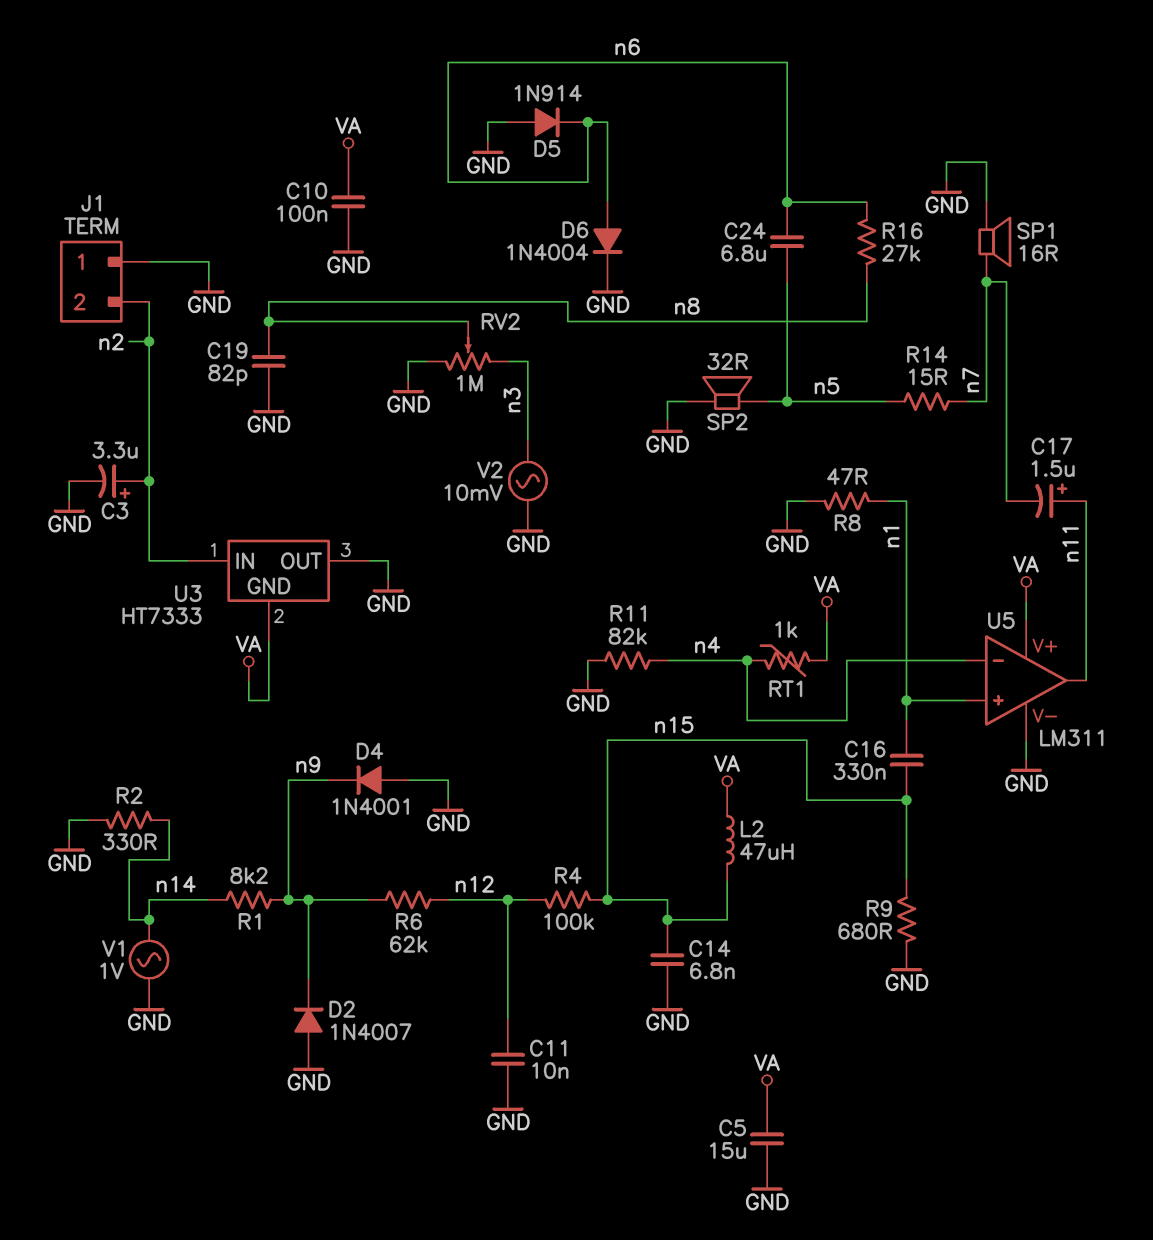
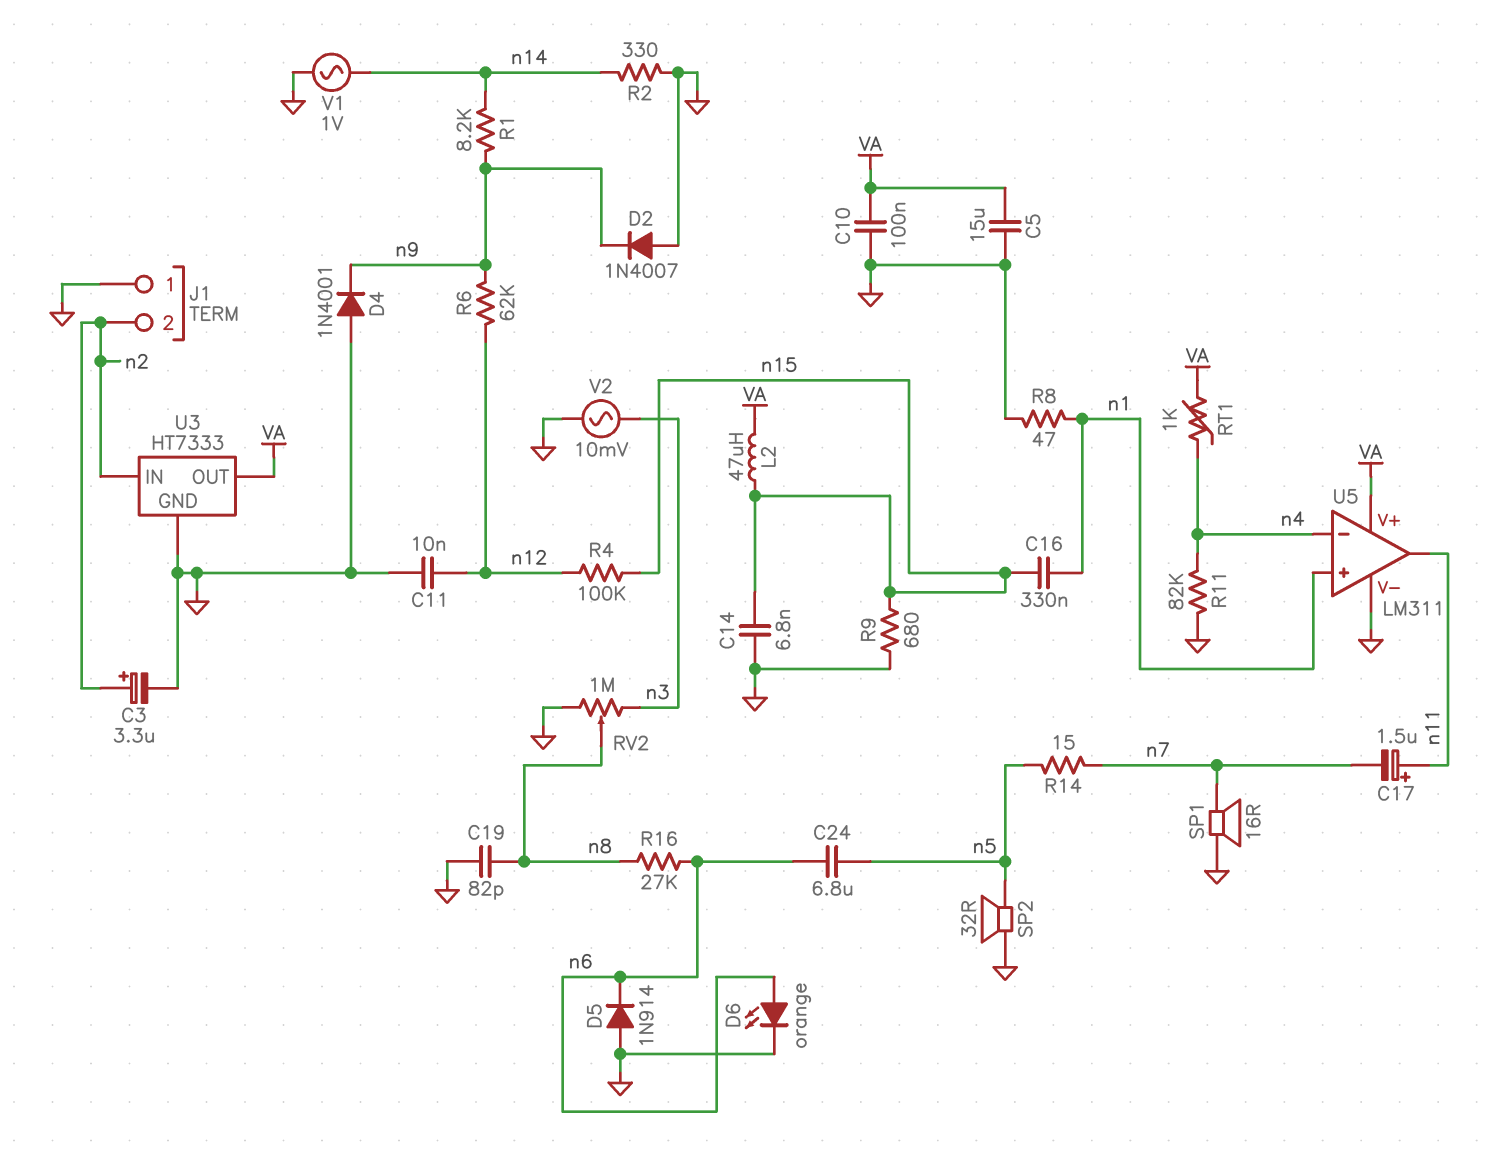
D6: diode 1N4004 (A n6, K GND) -> LED orange (A n6, K GND)
U3 pin GND: VA -> GND
U3 pin OUT: GND -> VA

